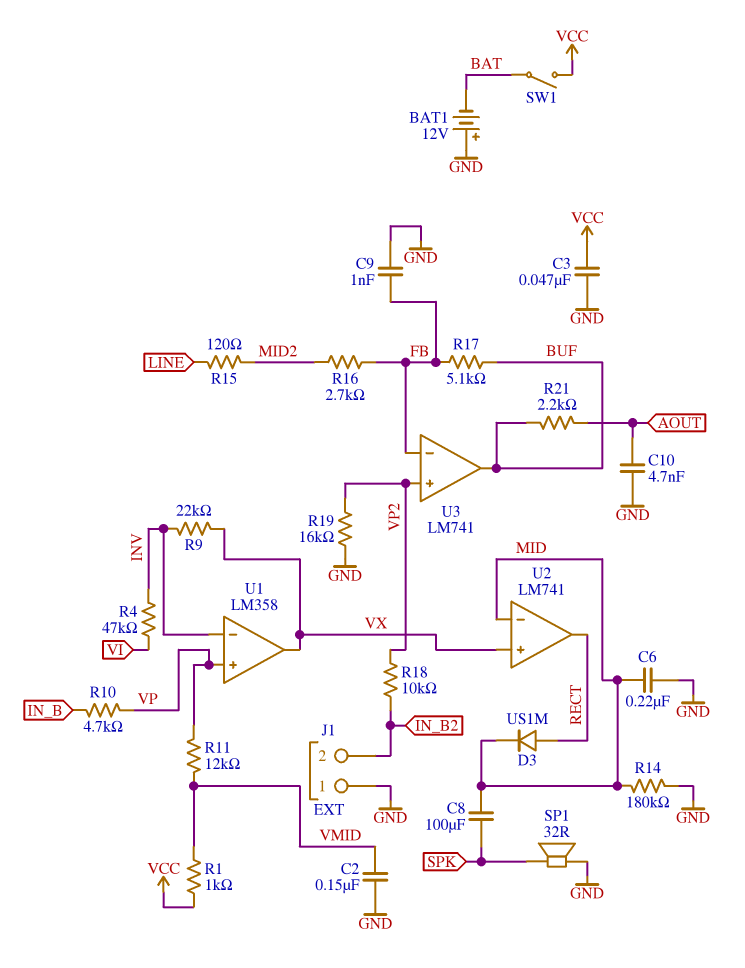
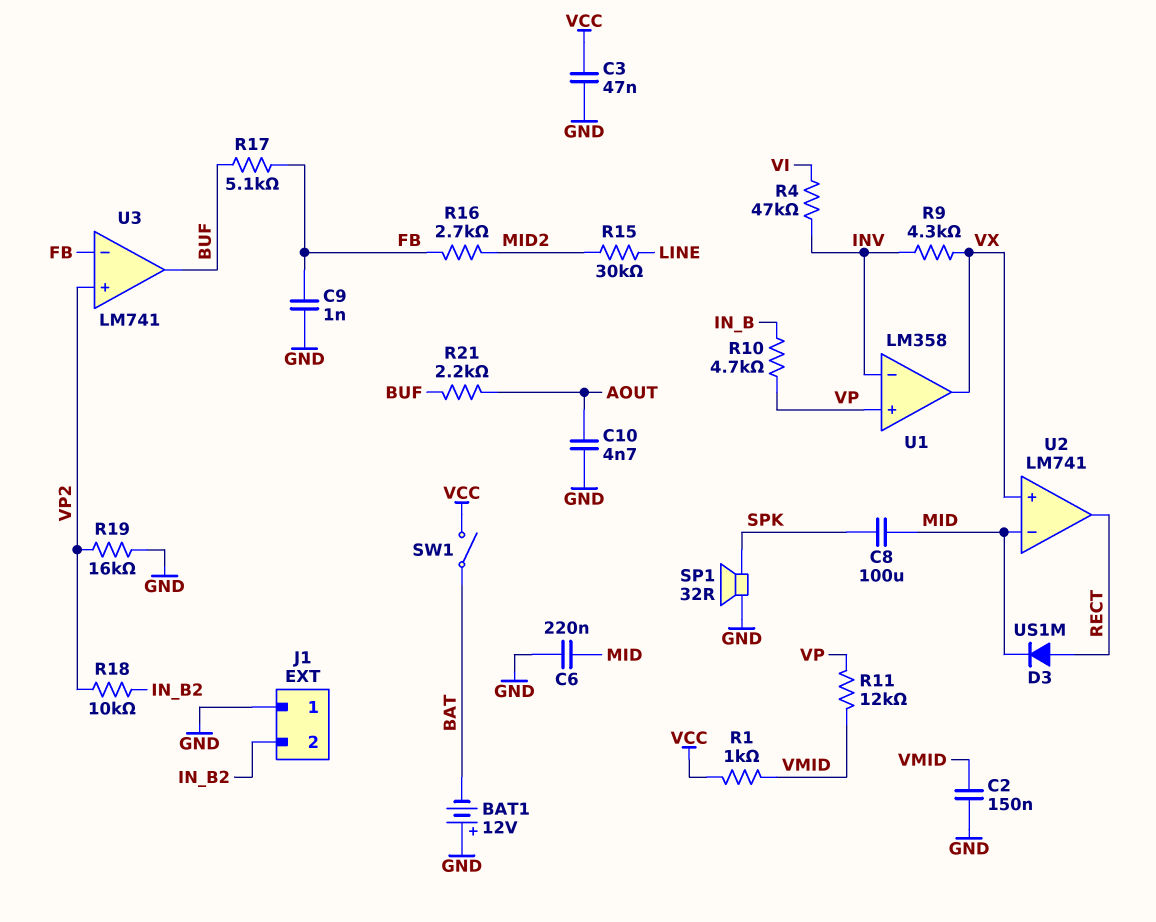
R9: 22k (INV, VX) -> 4.3k (INV, VX)
R14: 180k (GND, MID) -> none
R15: 120 (LINE, MID2) -> 30k (LINE, MID2)

